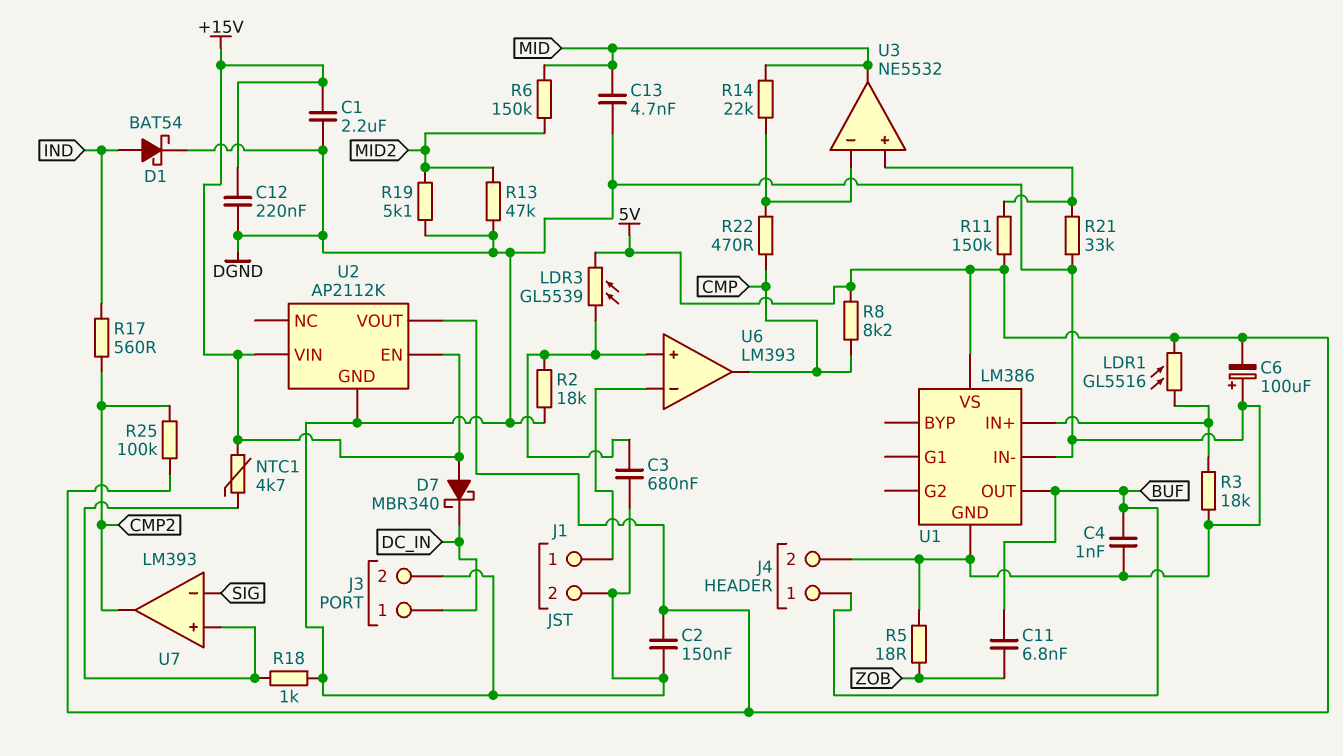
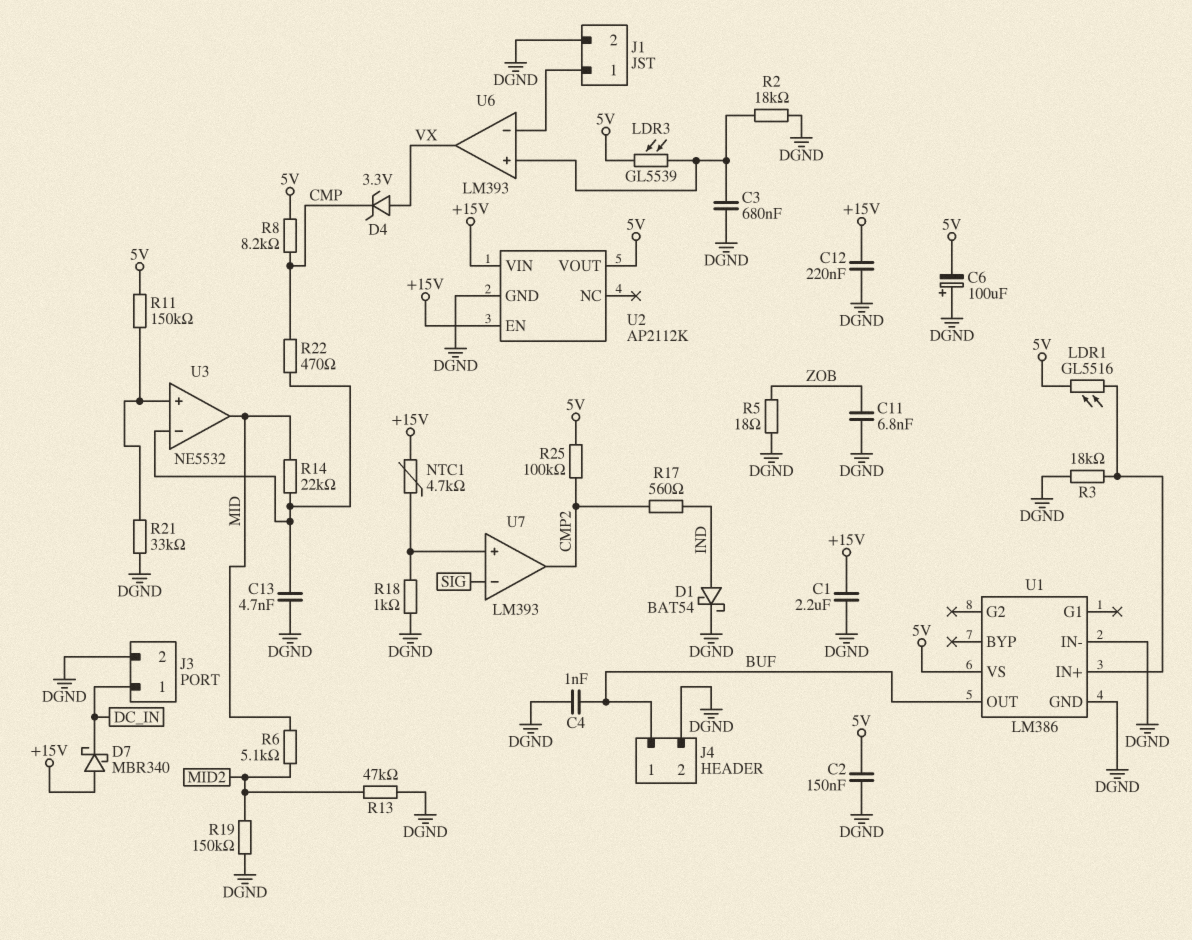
C11: 6.8nF (BUF, ZOB) -> 6.8nF (DGND, ZOB)
C13: 4.7nF (DGND, MID) -> 4.7nF (DGND, U3/in-)
D4: none -> zener 3.3V (A VX, K CMP)
R6: 150k (MID, MID2) -> 5.1k (MID, MID2)
R19: 5.1k (DGND, MID2) -> 150k (DGND, MID2)
U6 pin out: CMP -> VX

